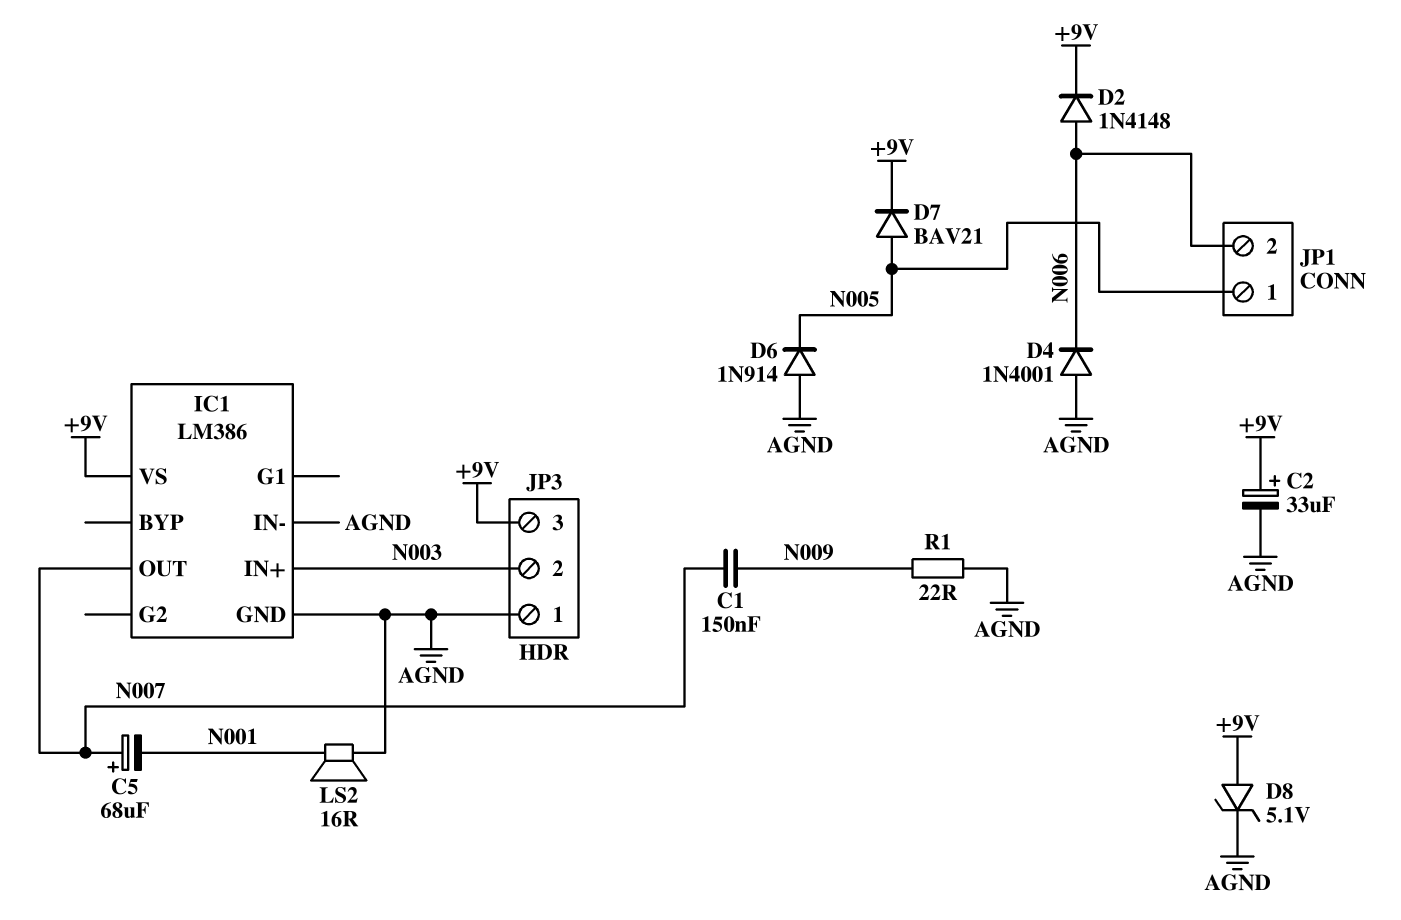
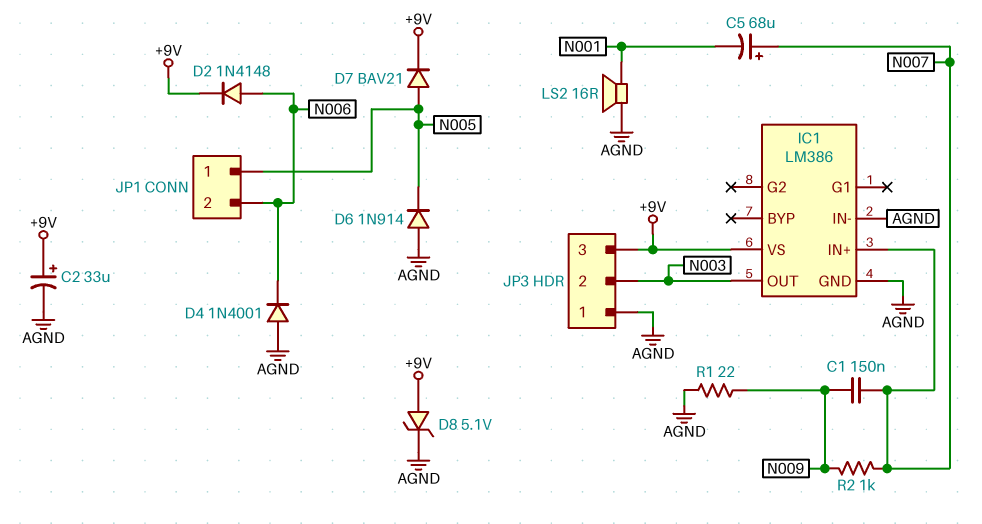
IC1 pin IN+: N003 -> N007
IC1 pin OUT: N007 -> N003
R2: none -> 1k (N007, N009)

